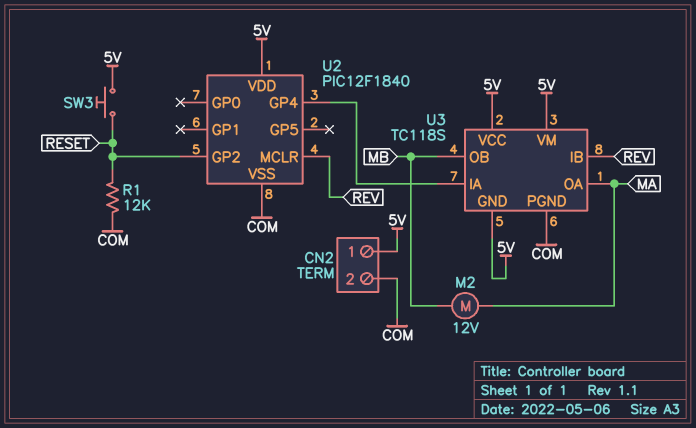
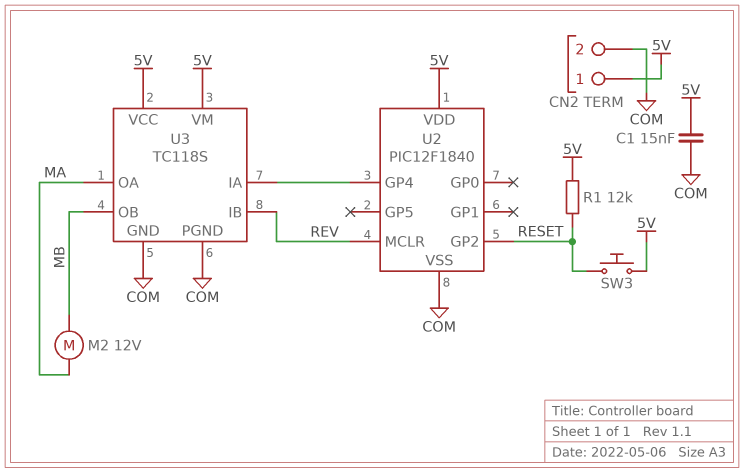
C1: none -> 15nF (5V, COM)
R1: 12k (COM, RESET) -> 12k (5V, RESET)
U3 pin GND: 5V -> COM

